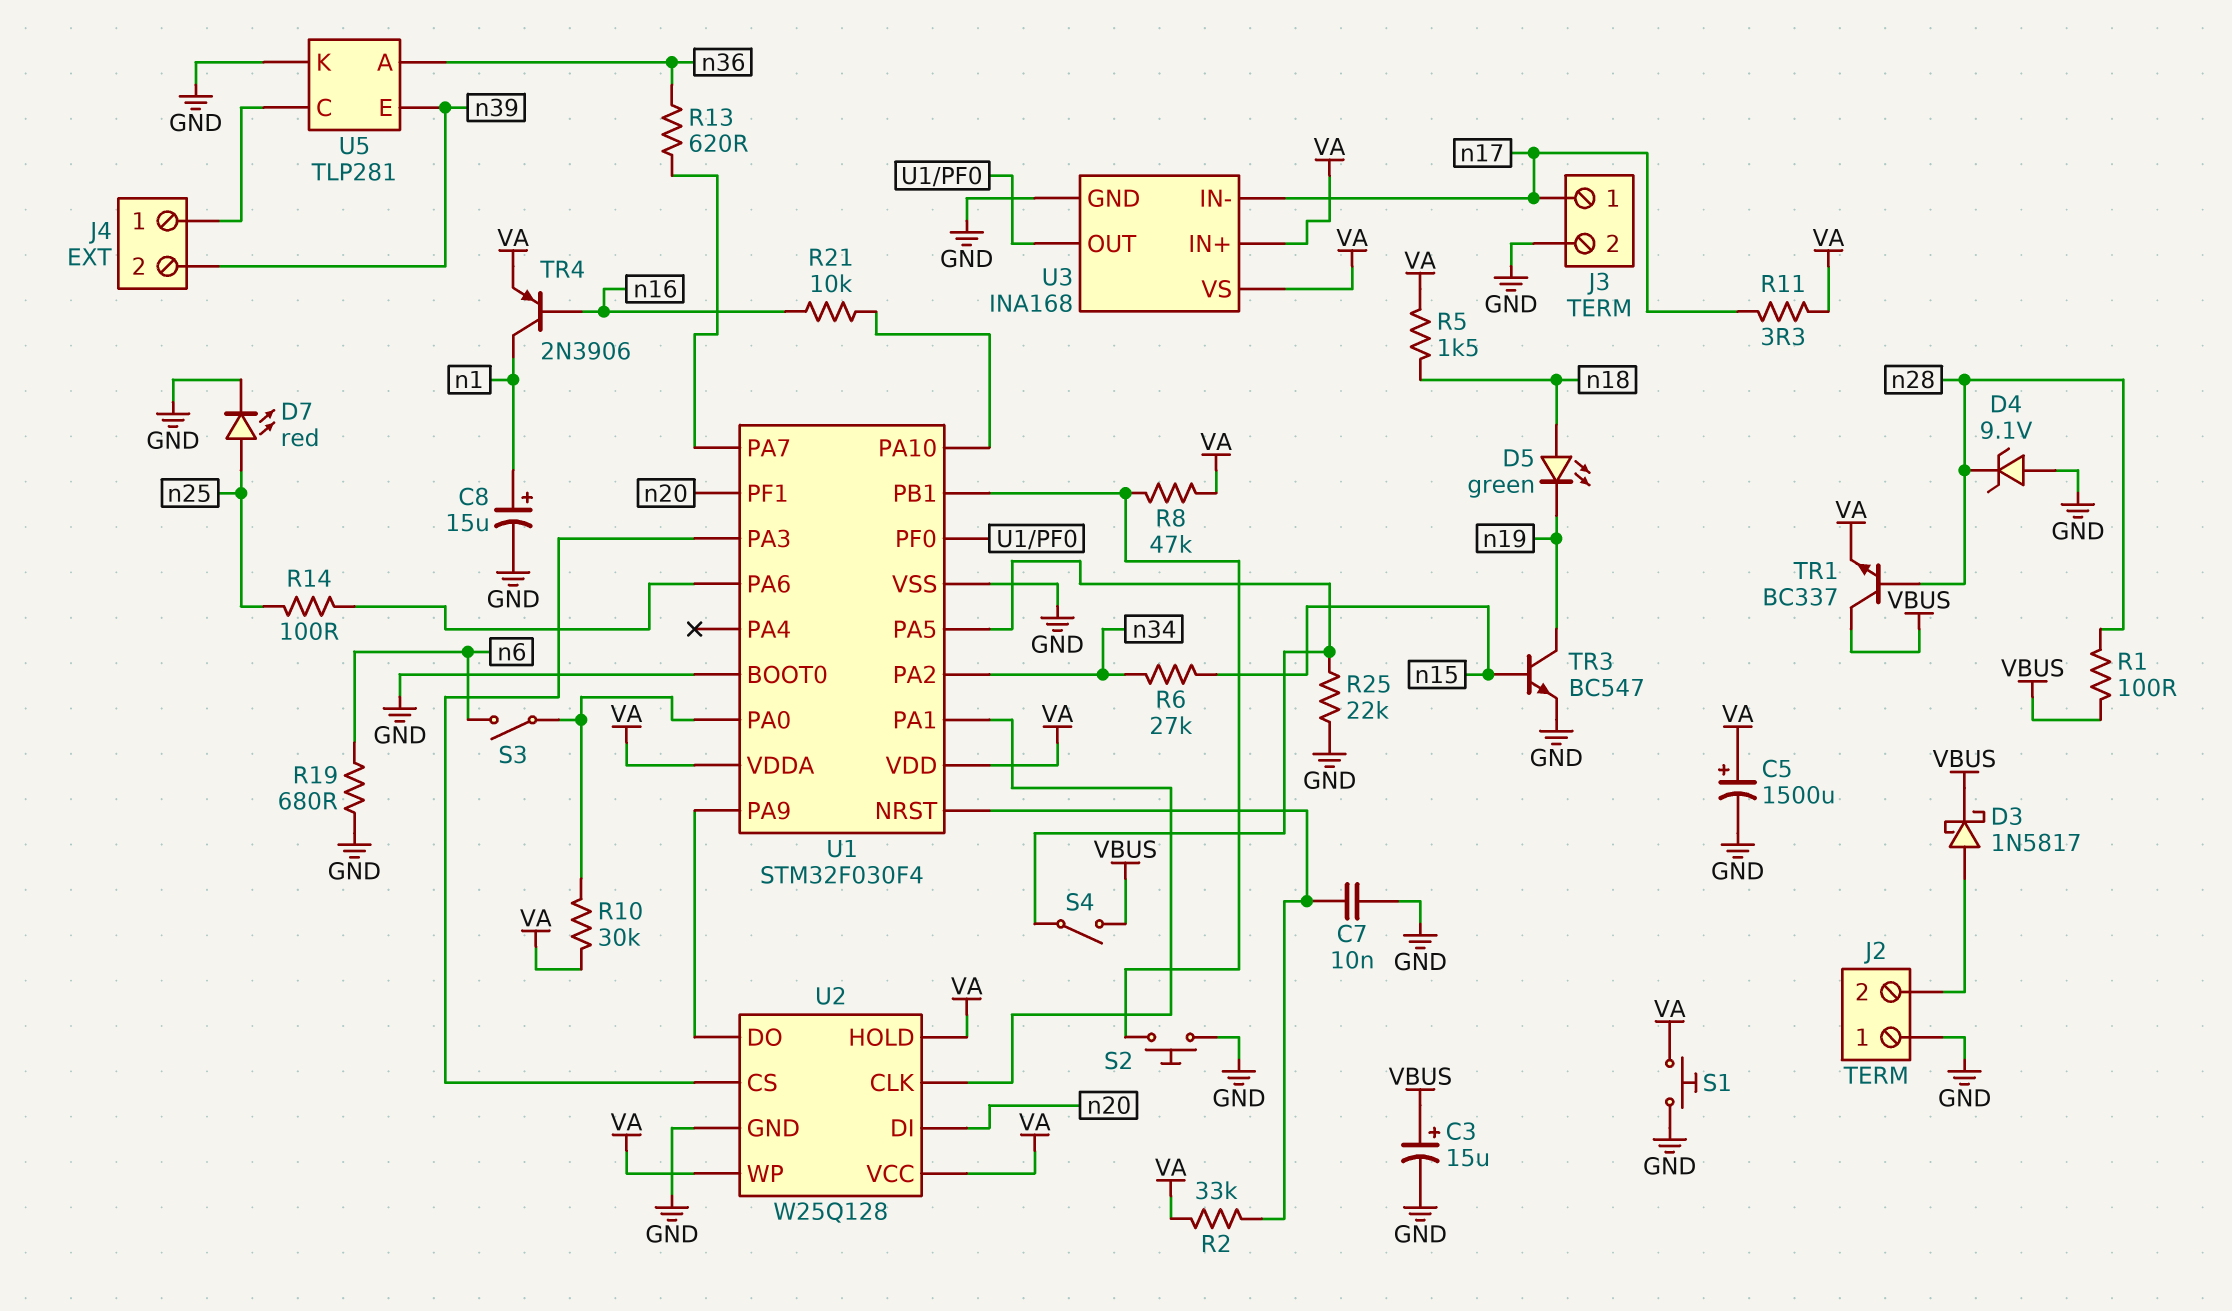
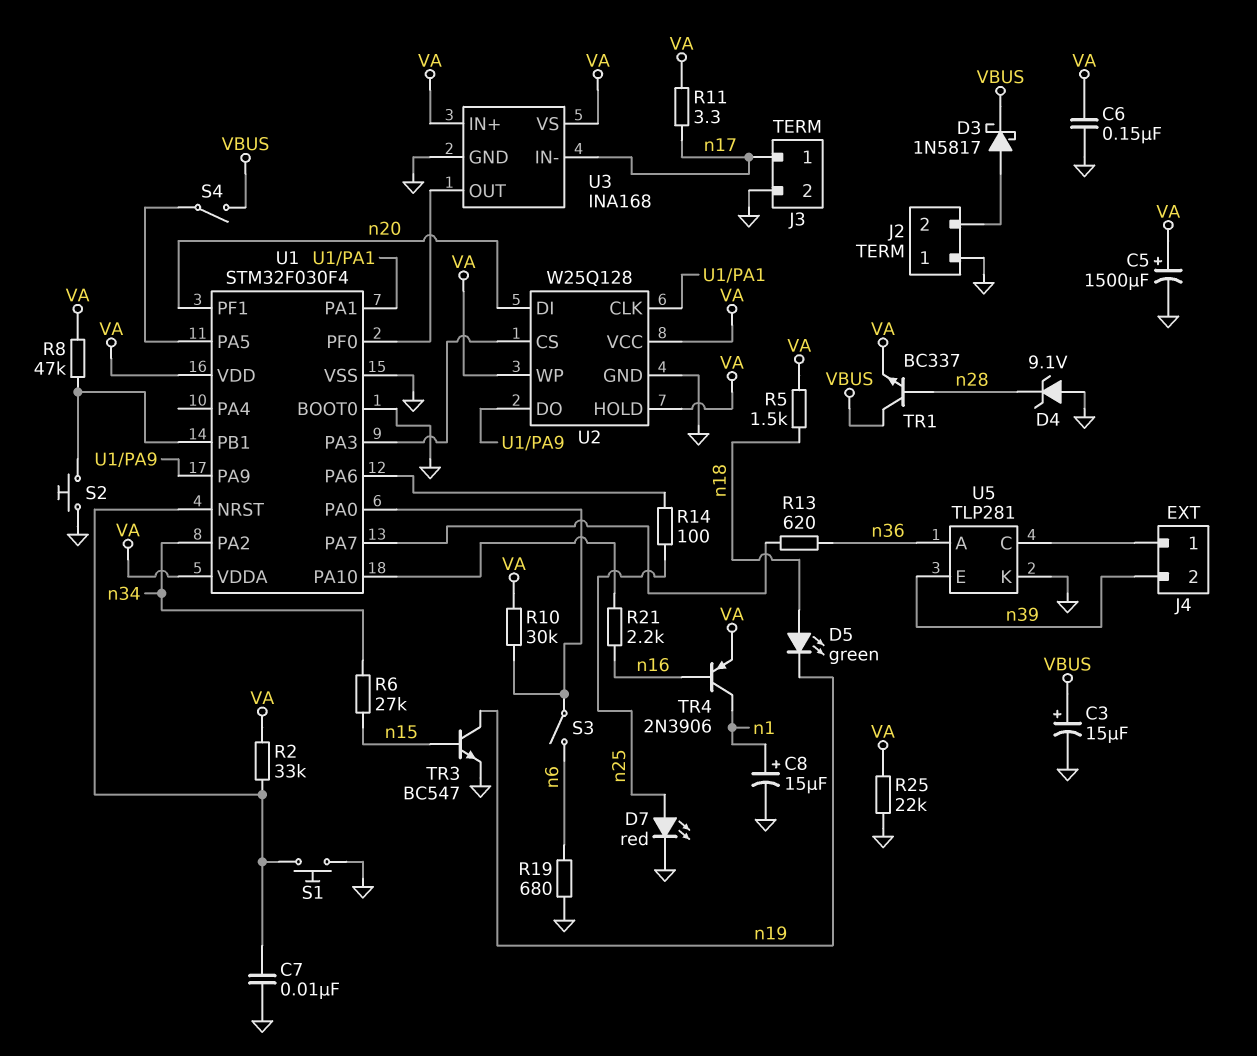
C6: none -> 150nF (GND, VA)
R1: 100 (VBUS, n28) -> none
R21: 10k (U1/PA10, n16) -> 2.2k (U1/PA10, n16)
R25: 22k (GND, U1/PA5) -> 22k (GND, VA)
S1: button (GND, VA) -> button (GND, U1/NRST)

